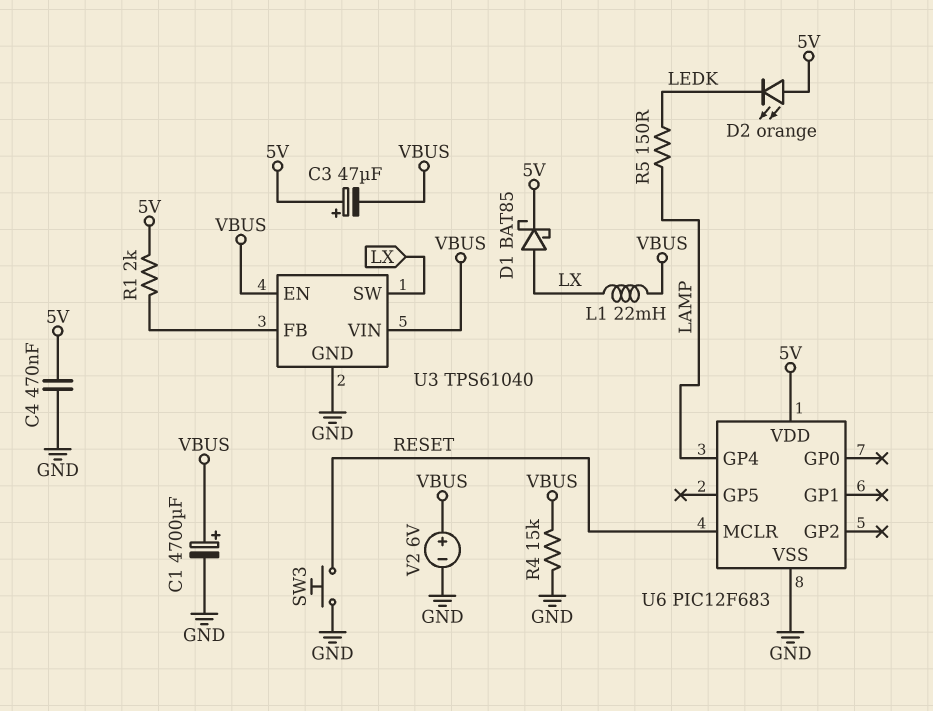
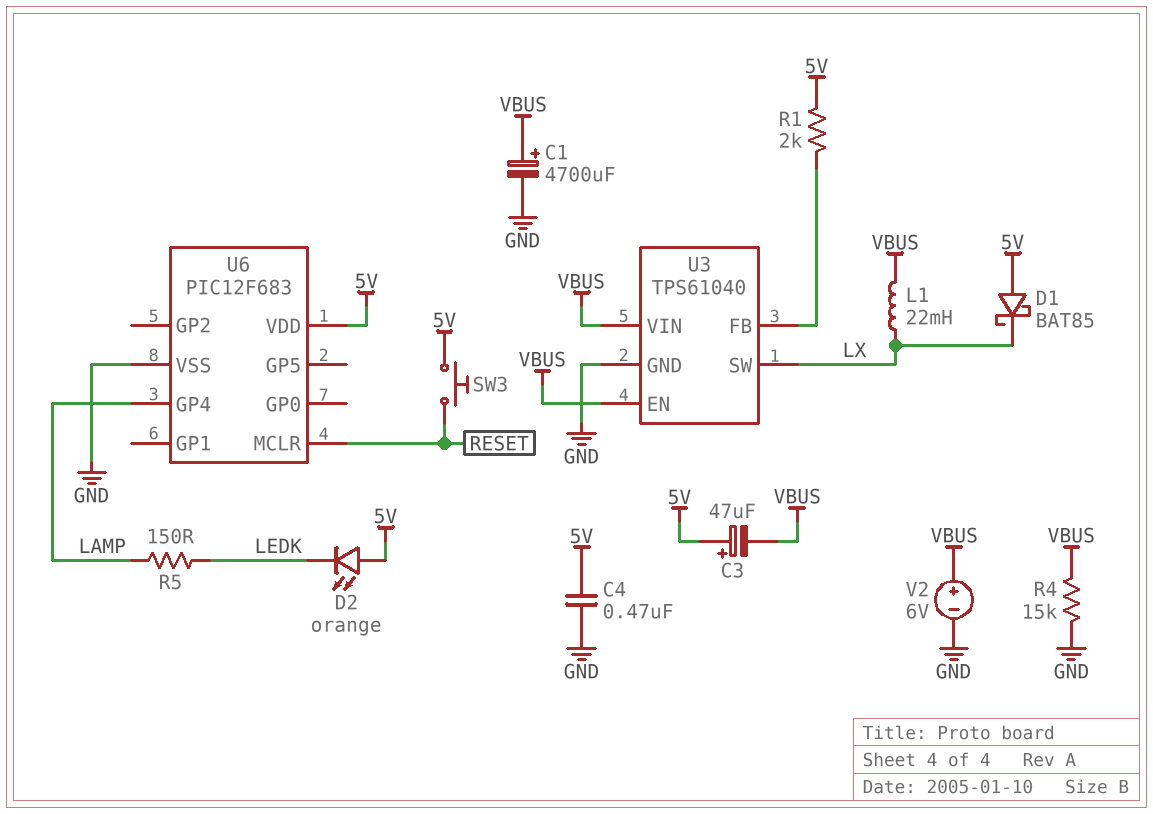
D1: schottky BAT85 (A LX, K 5V) -> schottky BAT85 (A 5V, K LX)
SW3: button (GND, RESET) -> button (5V, RESET)

